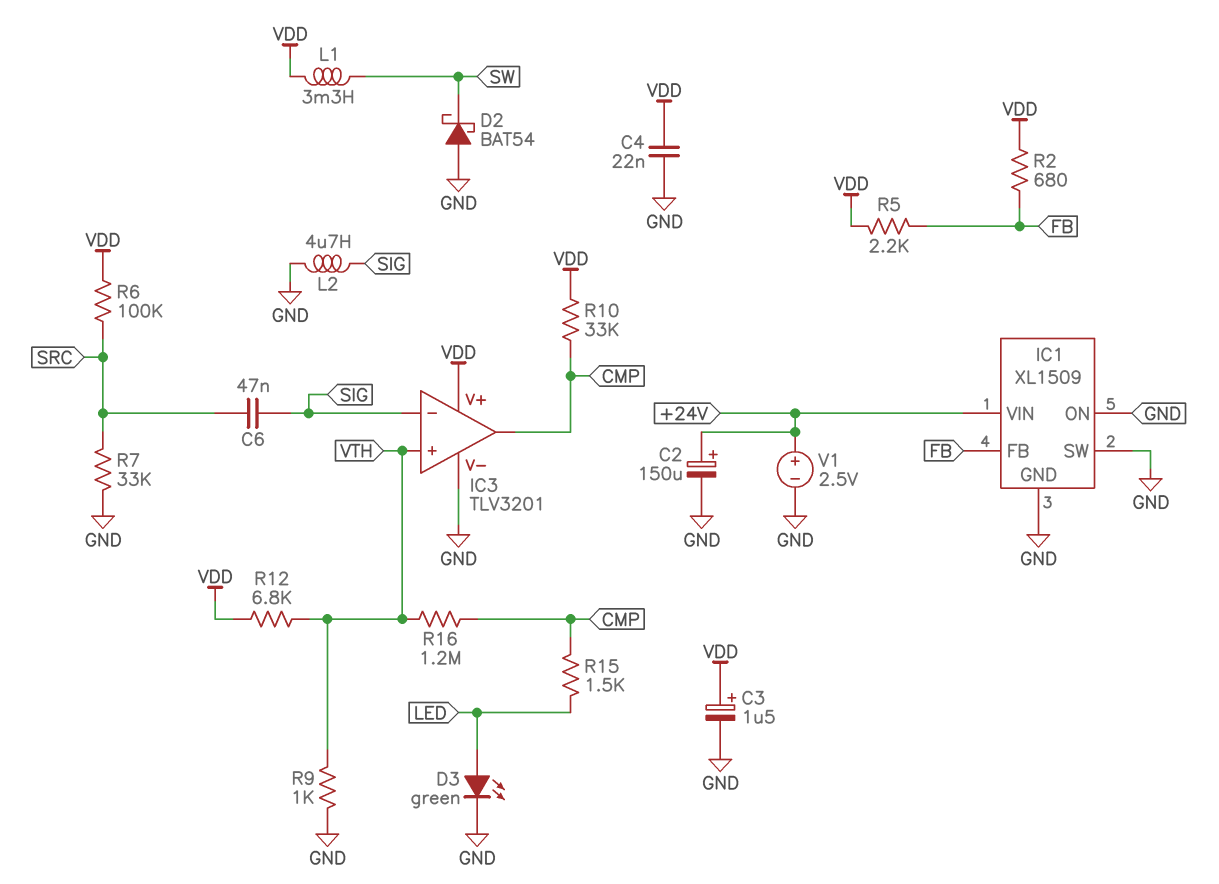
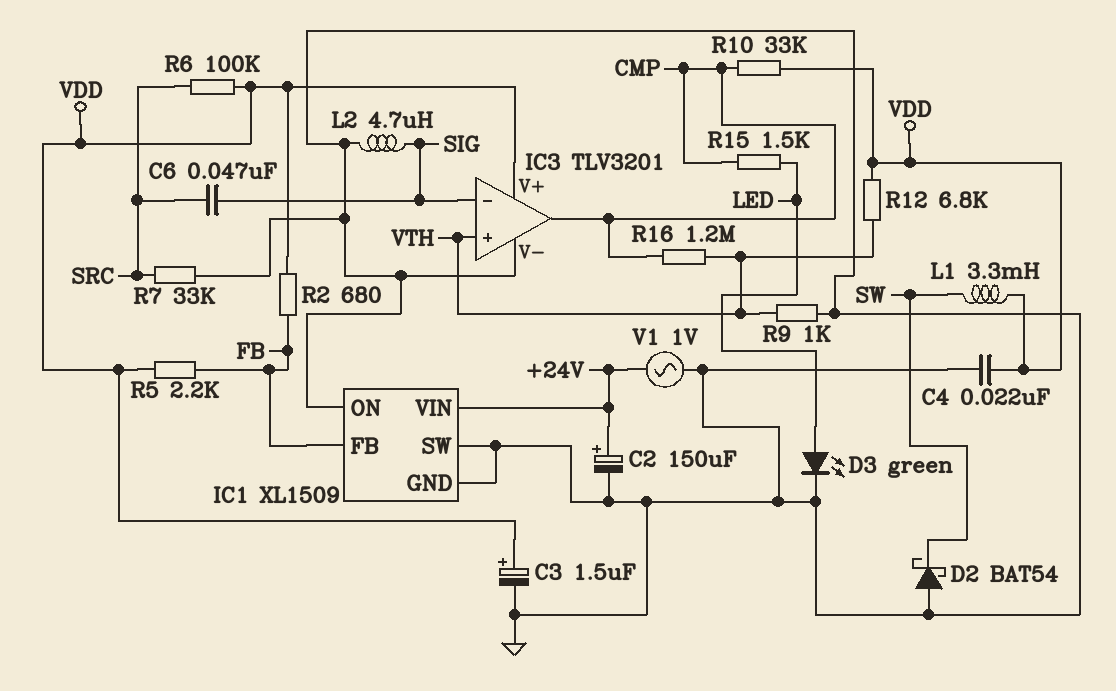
V1: 2.5V (plus +24V, minus GND) -> AC 1V (+24V, GND)

